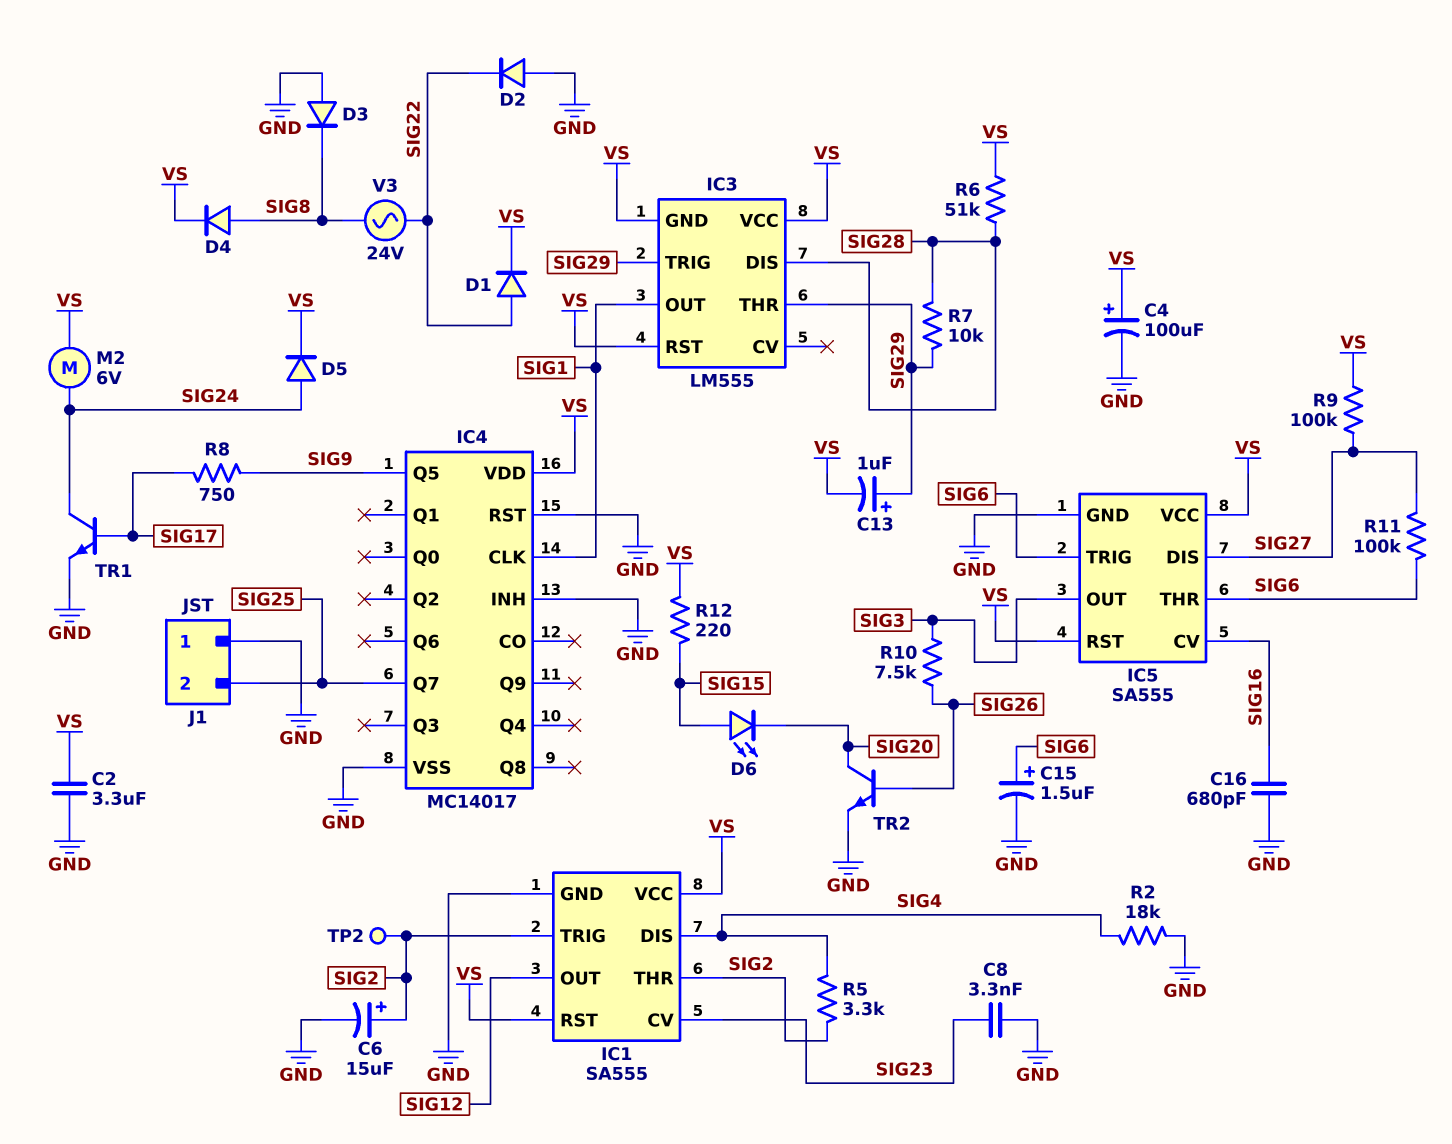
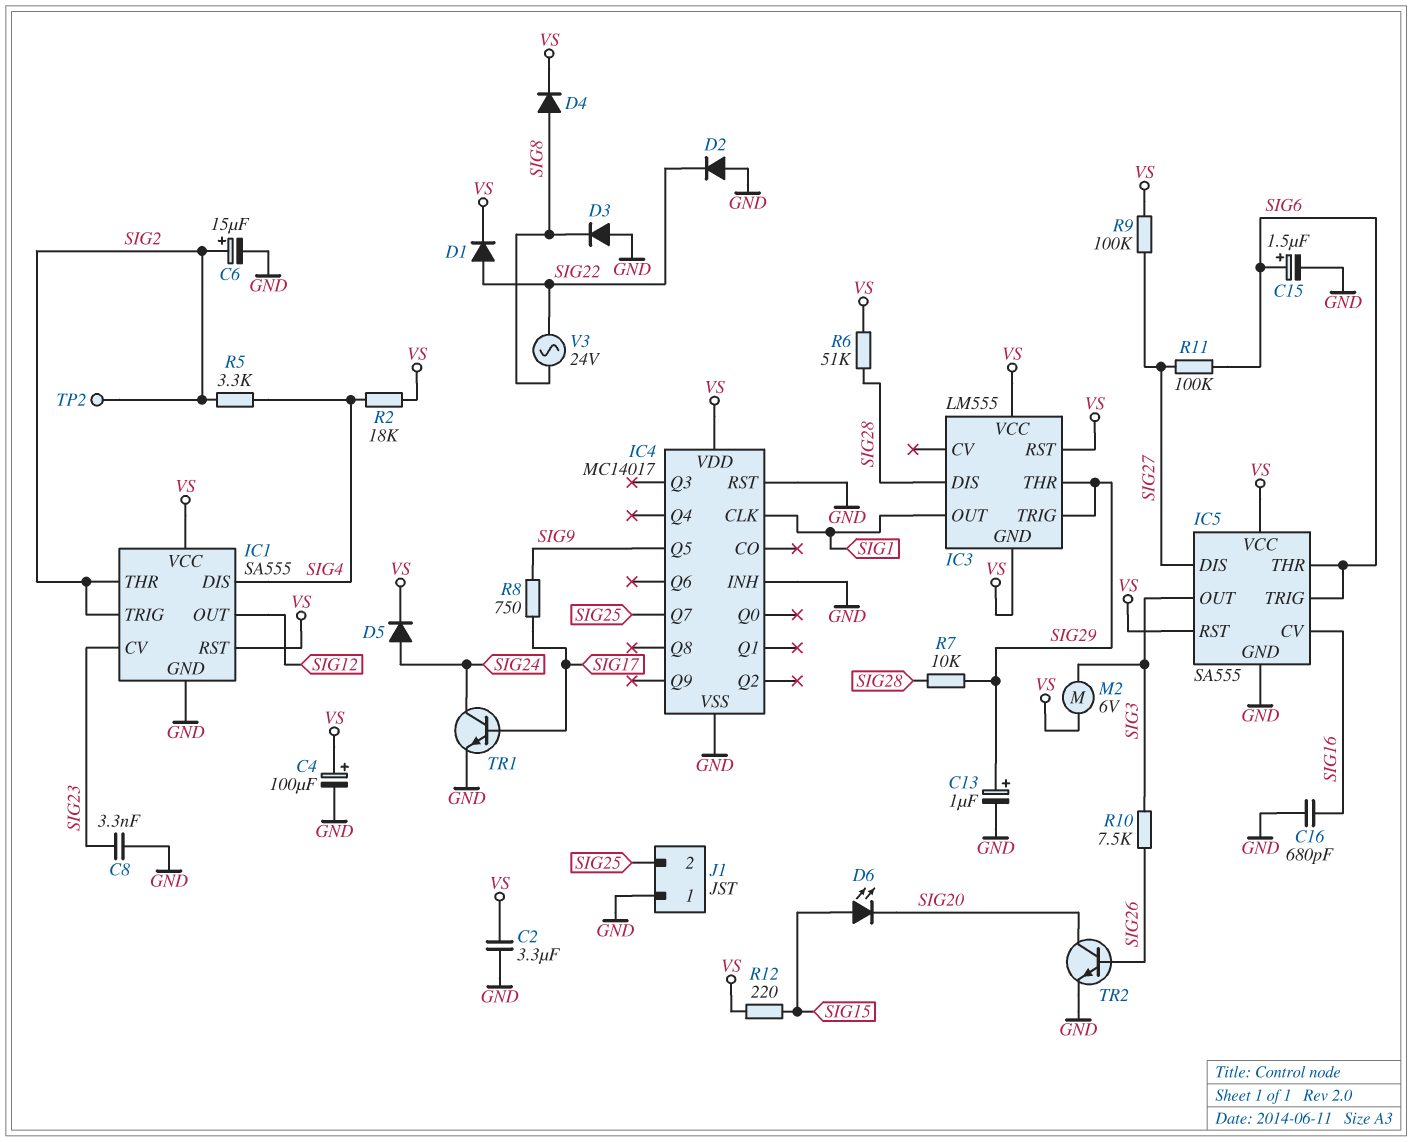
C13: 1uF (plus SIG29, minus VS) -> 1uF (plus SIG29, minus GND)
M2: motor 6V (SIG24, VS) -> motor 6V (SIG3, VS)
R2: 18k (GND, SIG4) -> 18k (SIG4, VS)

